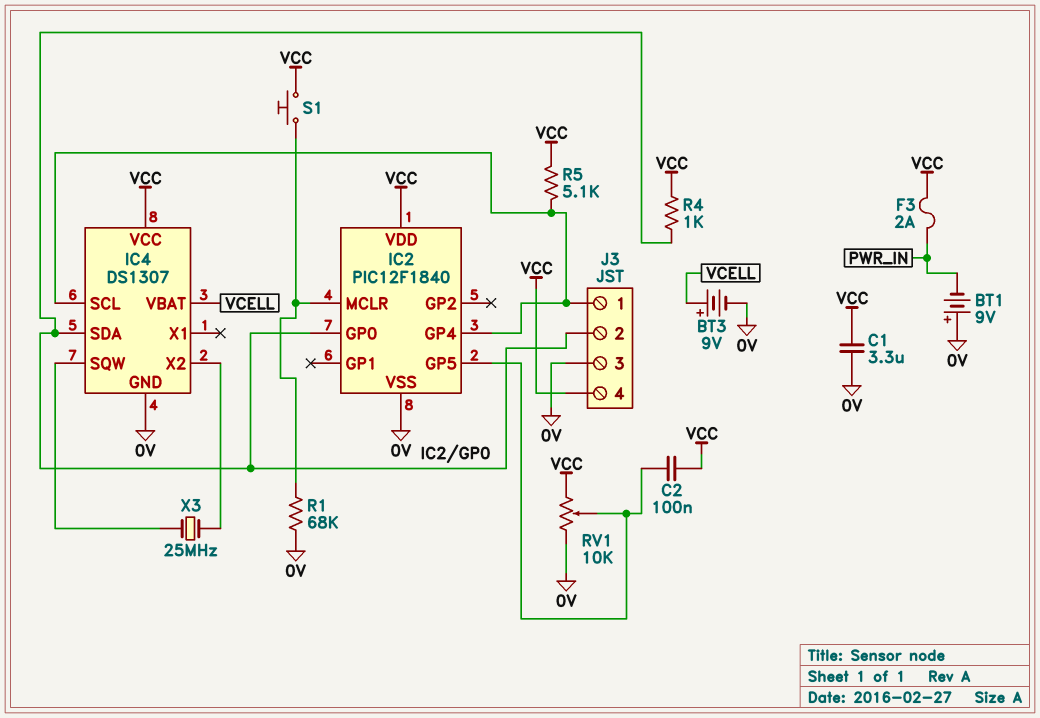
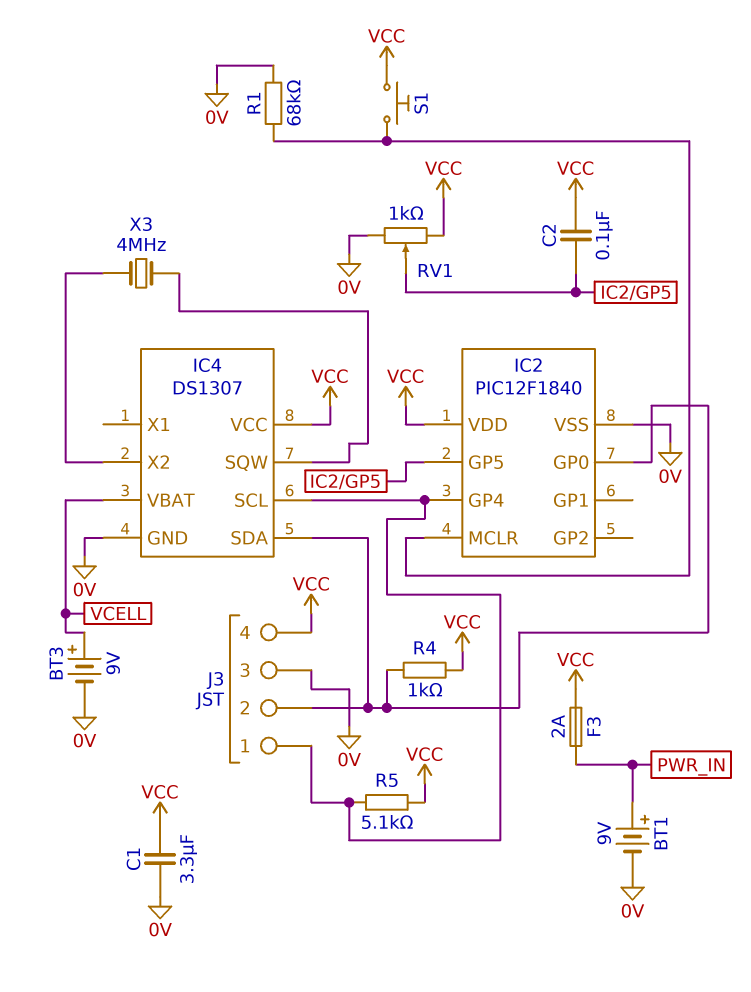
BT1: 9V (plus 0V, minus PWR_IN) -> 9V (plus PWR_IN, minus 0V)
RV1: 10k (0V, VCC, wiper IC2/GP5) -> 1k (0V, VCC, wiper IC2/GP5)
X3: 25MHz (IC4/SQW, IC4/X2) -> 4MHz (IC4/SQW, IC4/X2)

